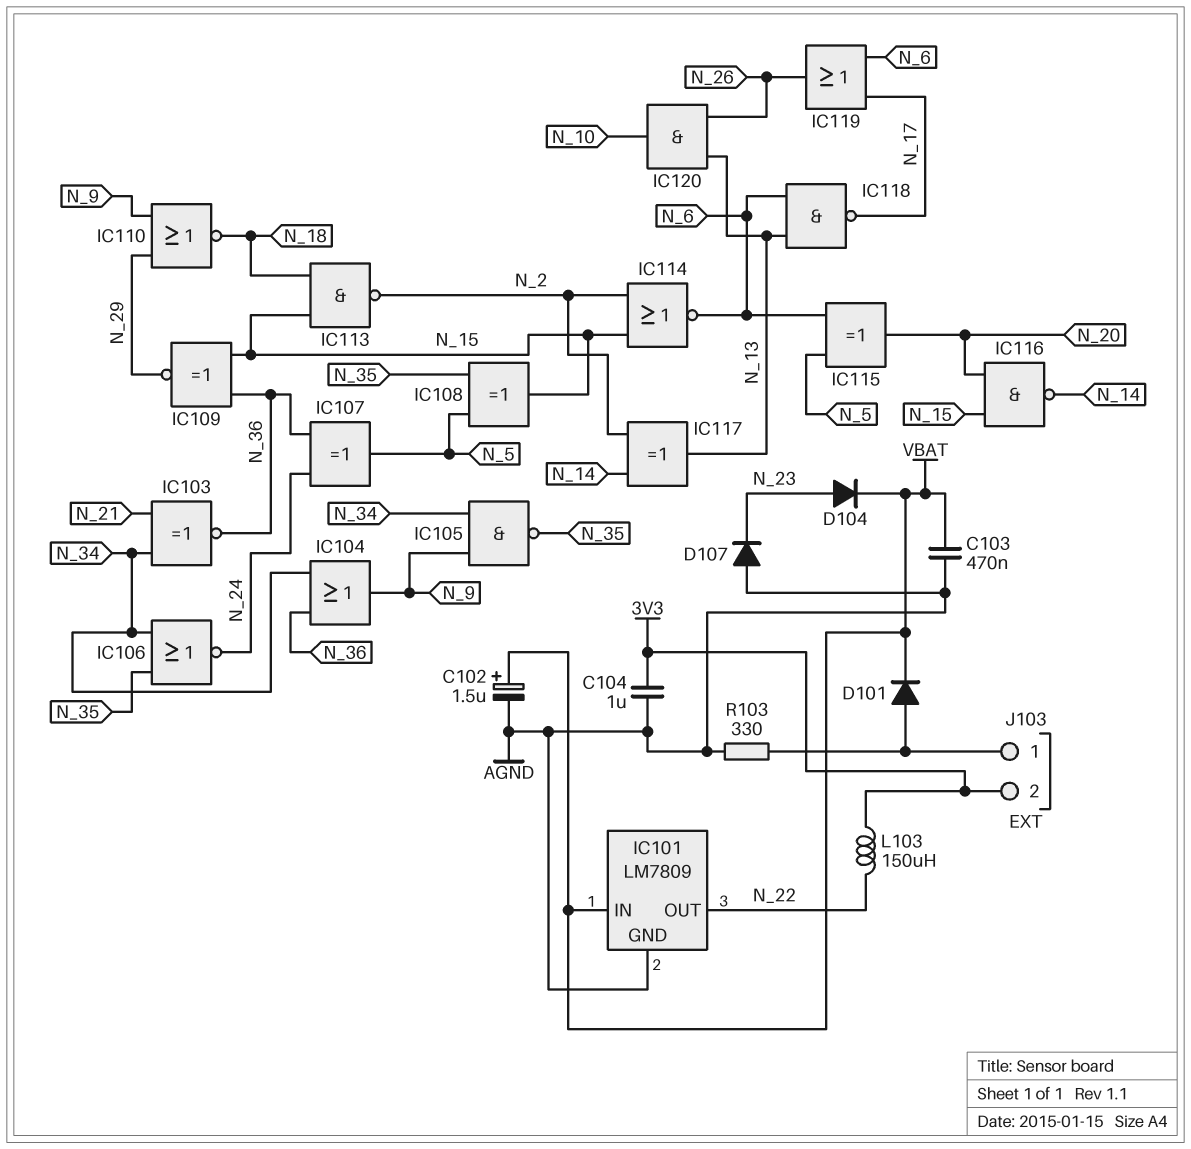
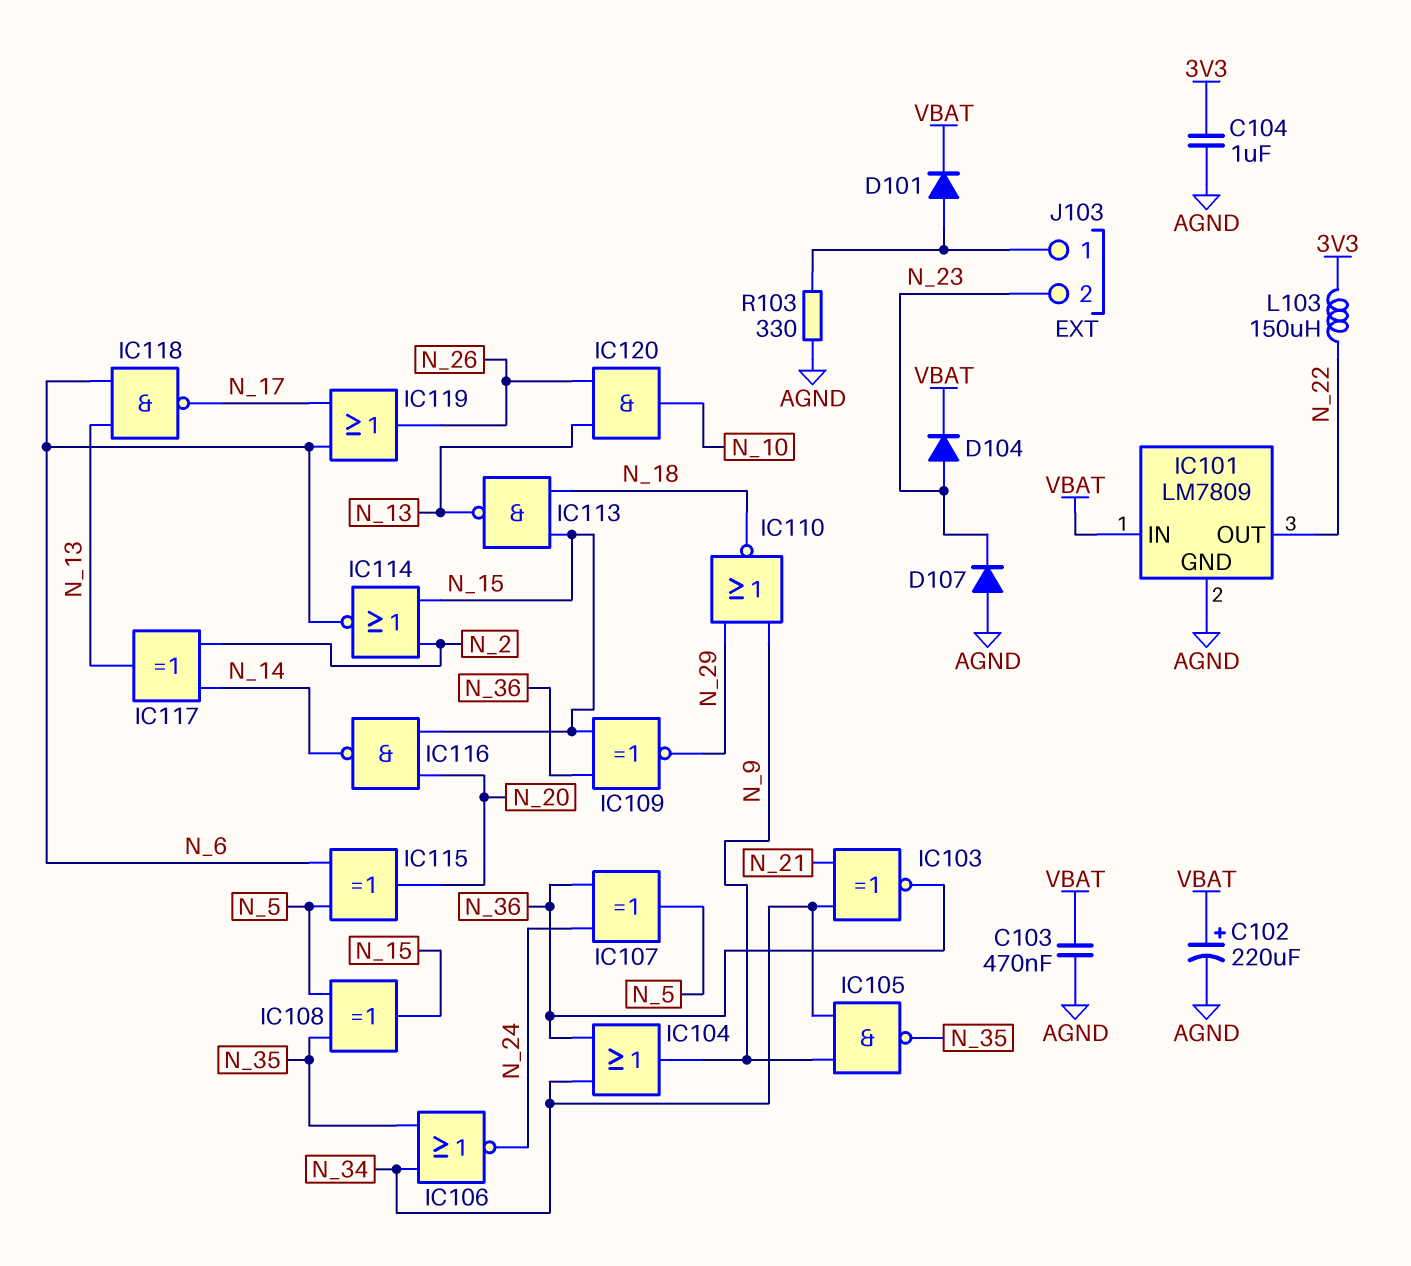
C102: 1.5uF (plus VBAT, minus AGND) -> 220uF (plus VBAT, minus AGND)
IC113: NAND (in N_15, in N_18, out N_2) -> NAND (in N_15, in N_18, out N_13)
J103 pin 2: 3V3 -> N_23

